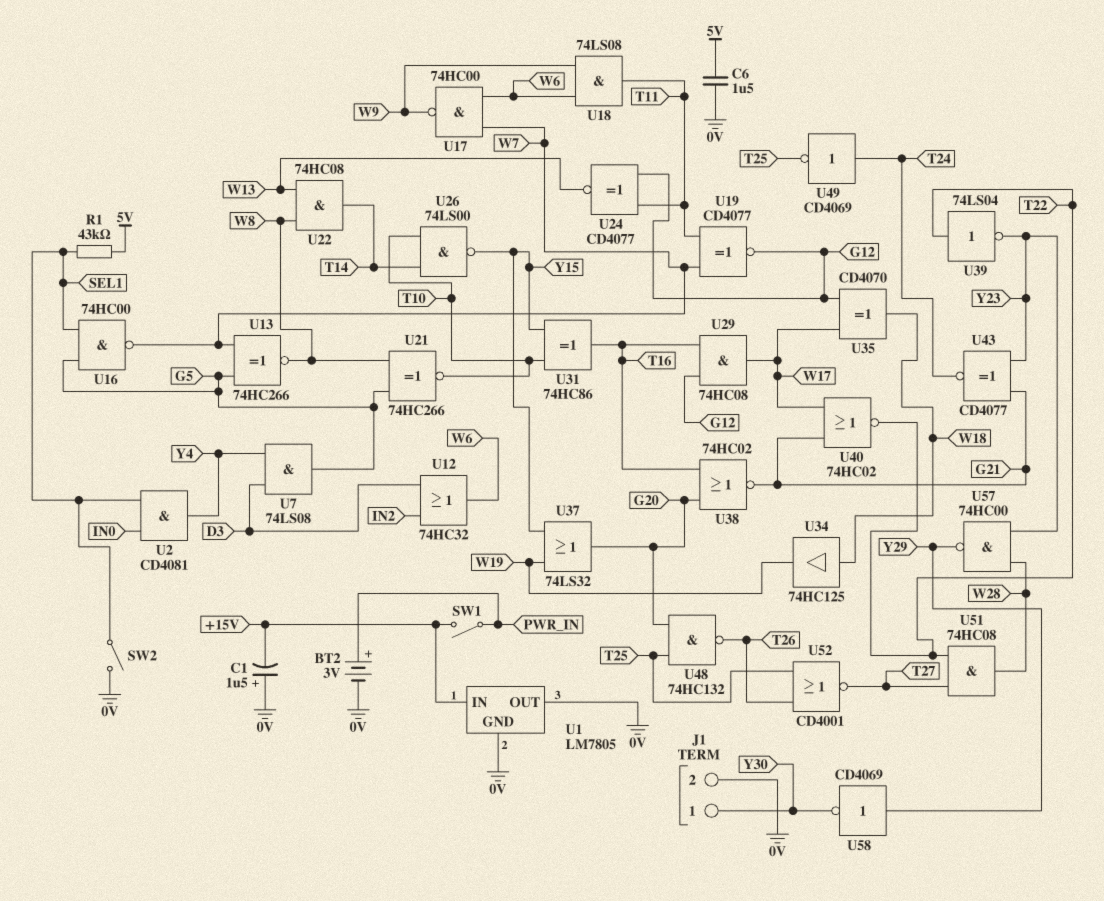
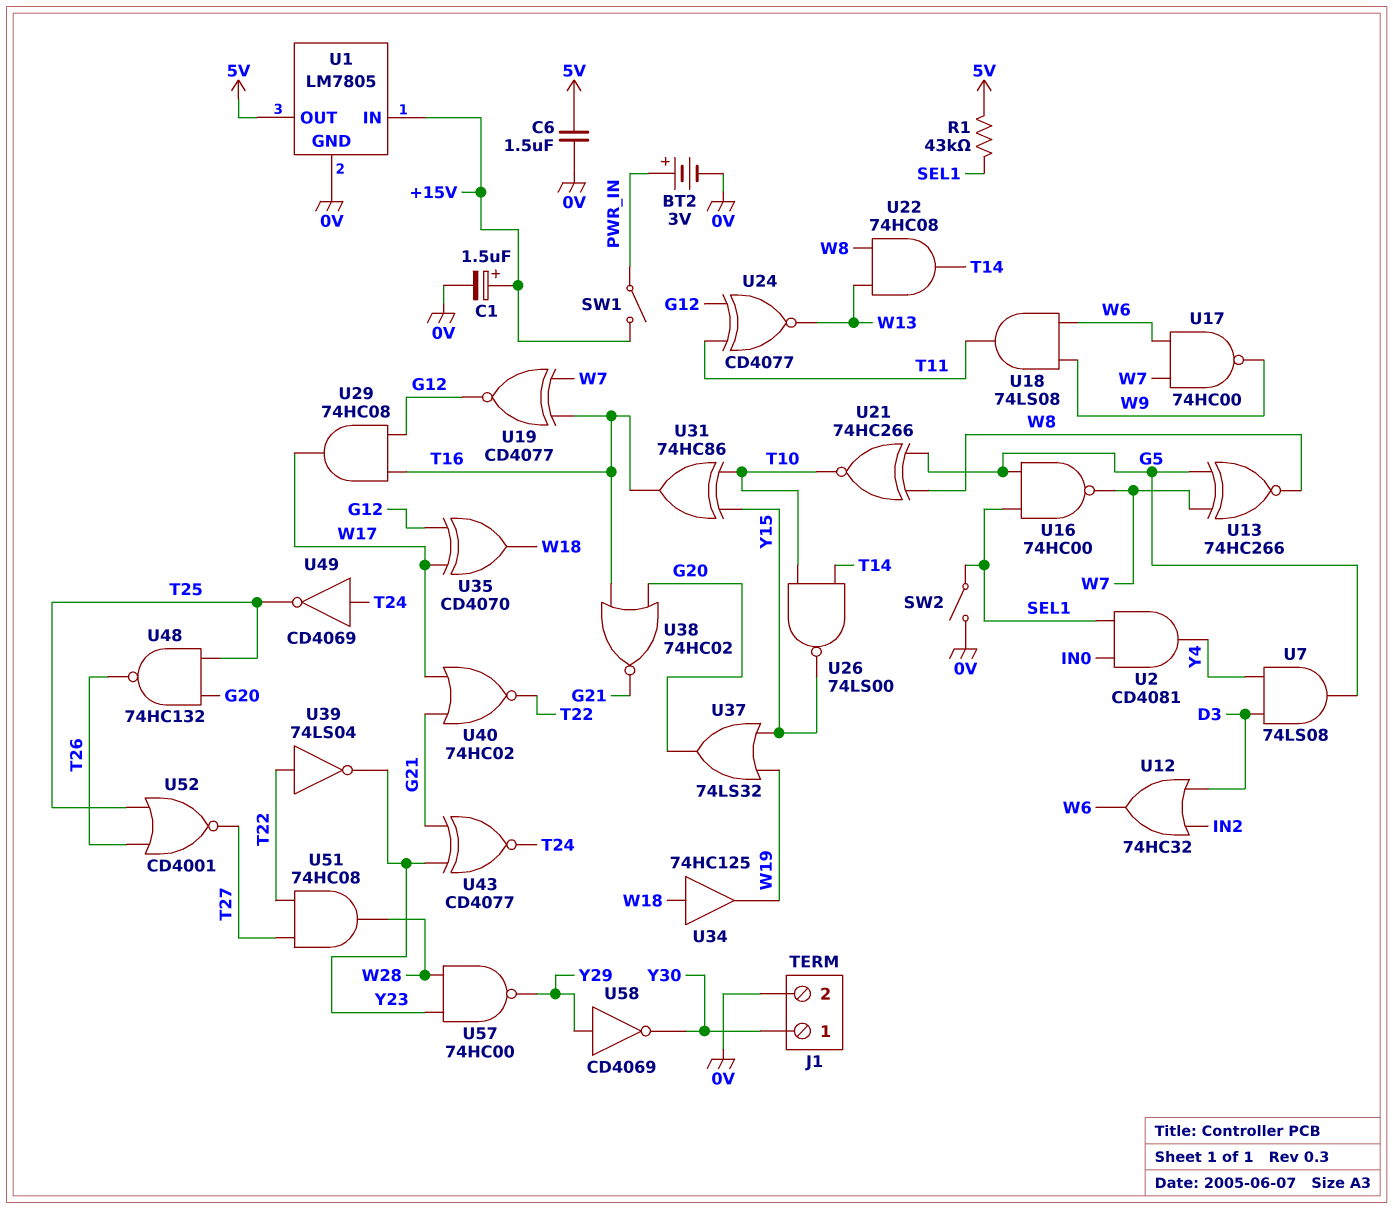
C1: 1.5uF (plus 0V, minus +15V) -> 1.5uF (plus +15V, minus 0V)
U1 pin OUT: 0V -> 5V
U19: XNOR CD4077 (in T11, in W7, out G12) -> XNOR CD4077 (in T16, in W7, out G12)

